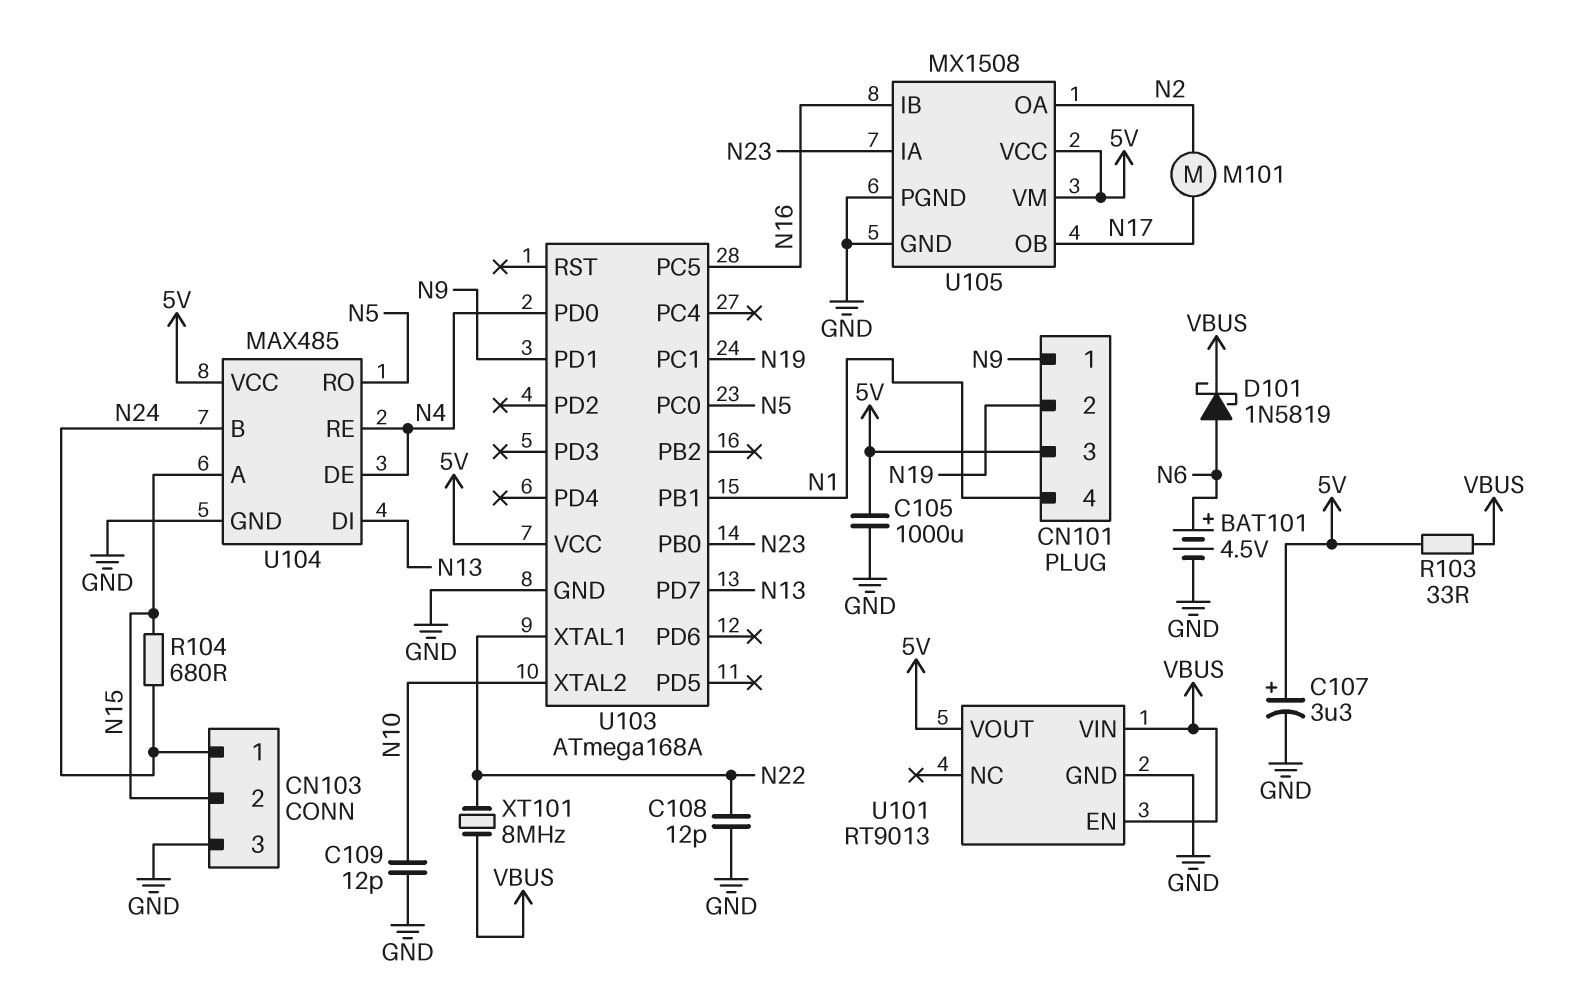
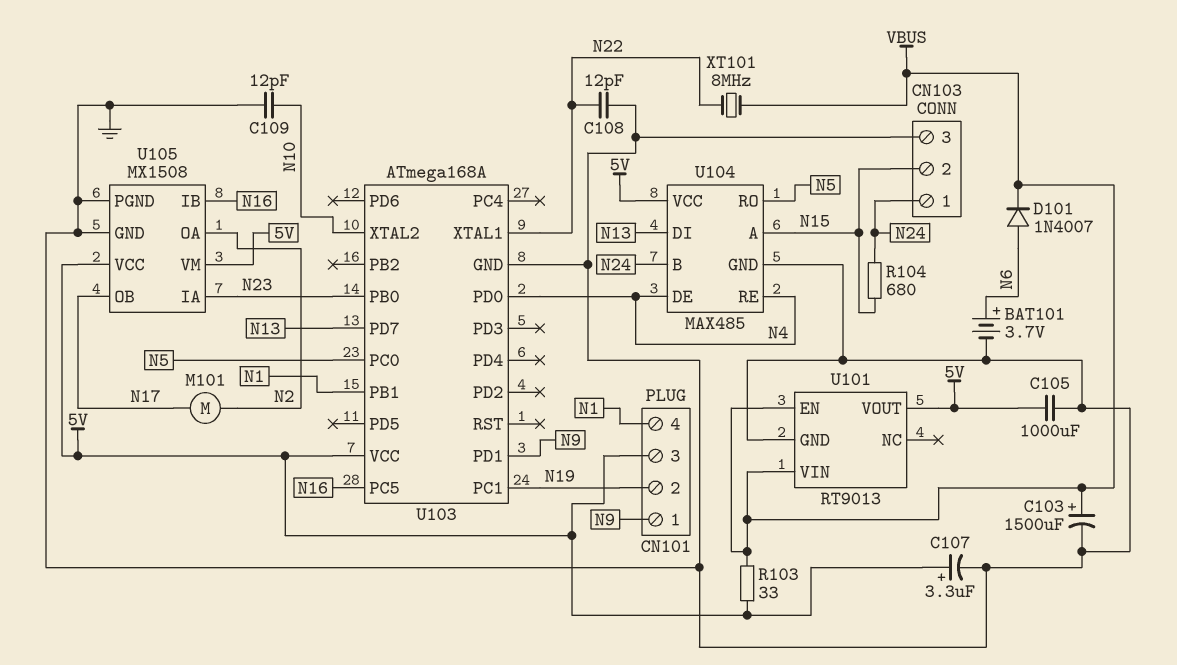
BAT101: 4.5V (plus N6, minus GND) -> 3.7V (plus N6, minus GND)
C103: none -> 1500uF (plus VBUS, minus GND)
D101: schottky 1N5819 (A N6, K VBUS) -> diode 1N4007 (A N6, K VBUS)

